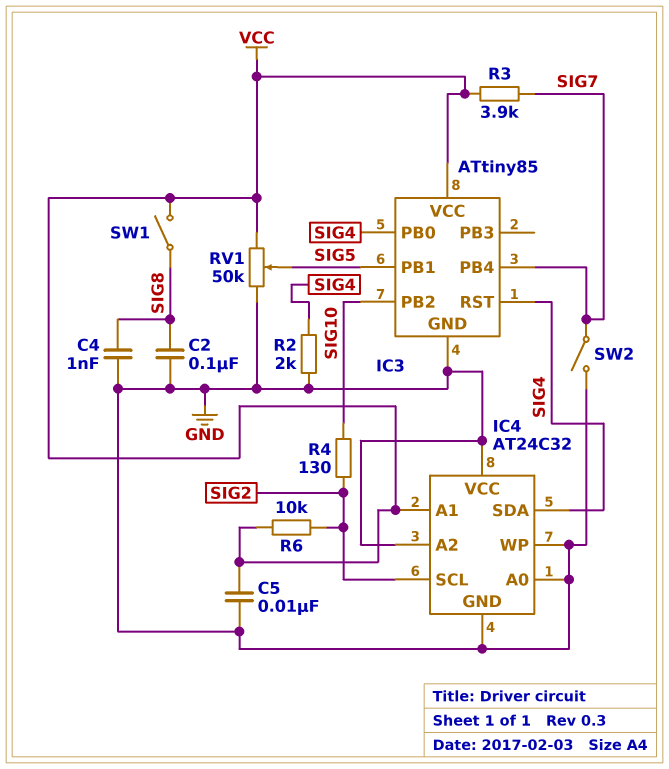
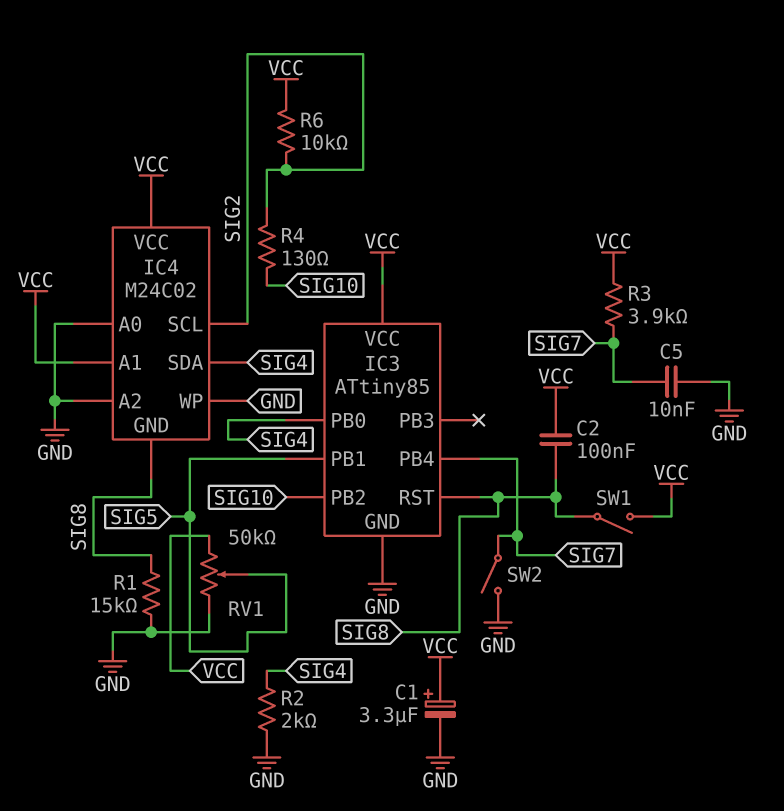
C1: none -> 3.3uF (plus VCC, minus GND)
C2: 100nF (GND, SIG8) -> 100nF (SIG8, VCC)
C4: 1nF (GND, SIG8) -> none
C5: 10nF (GND, VCC) -> 10nF (GND, SIG7)
IC3 pin RST: SIG4 -> SIG8
IC4: AT24C32 -> M24C02
IC4 pin GND: GND -> SIG8
IC4 pin VCC: GND -> VCC
R1: none -> 15k (GND, SIG8)

